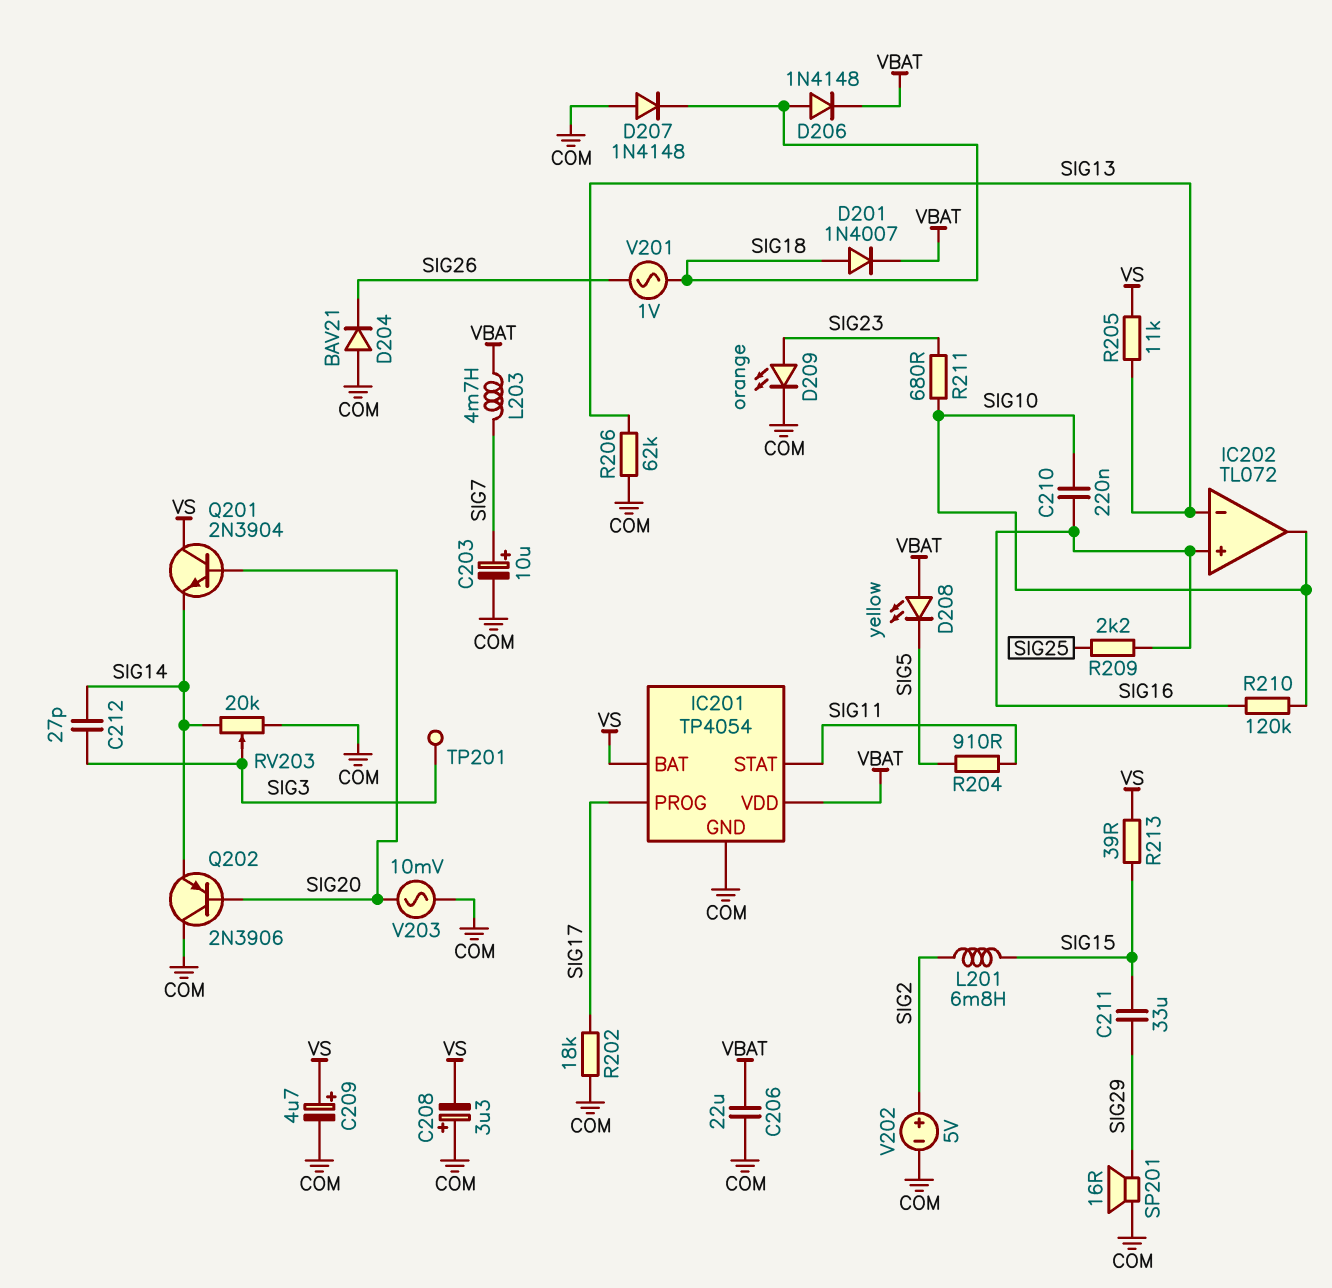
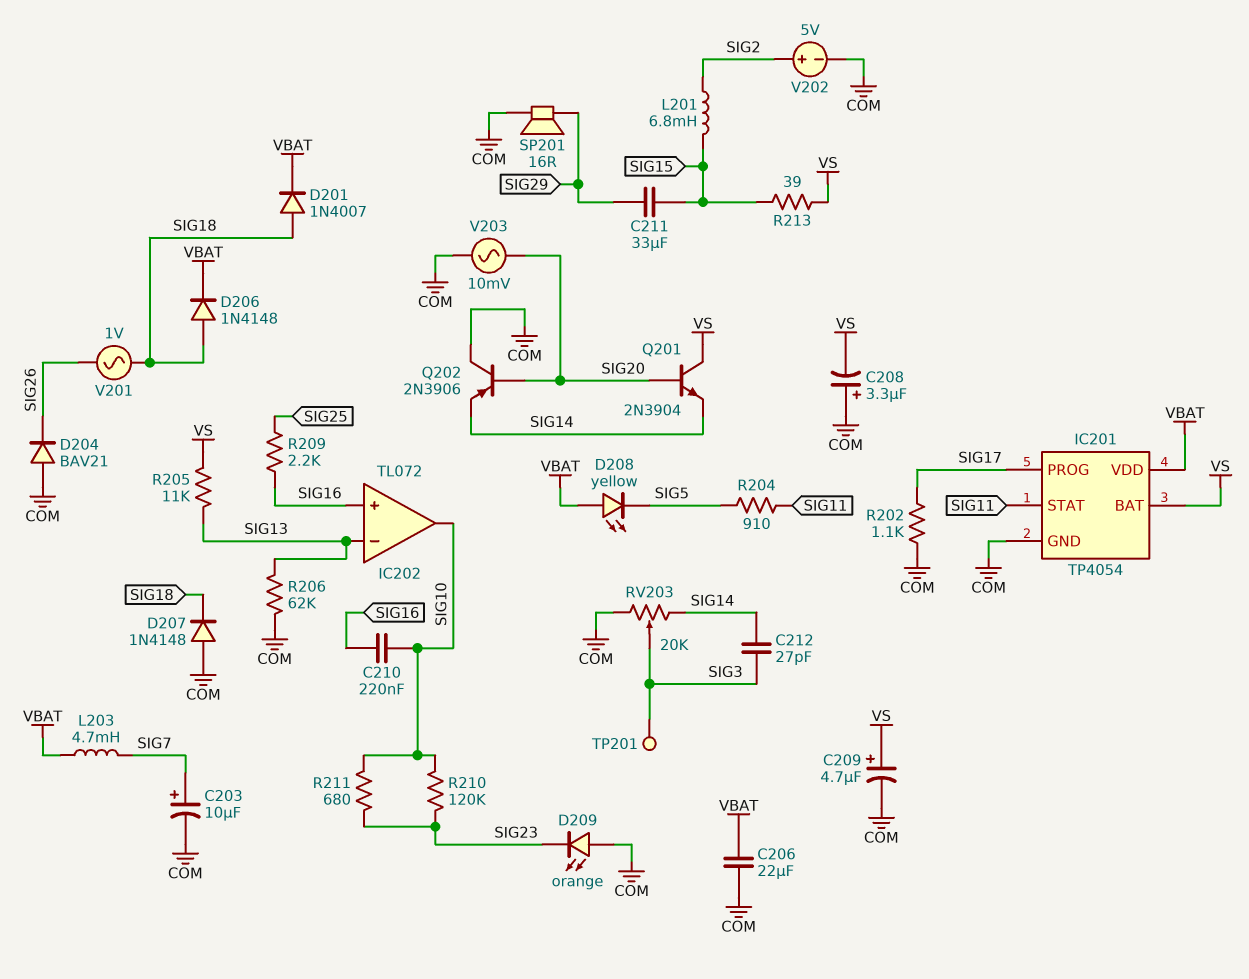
D209: LED orange (A SIG23, K COM) -> LED orange (A COM, K SIG23)
R202: 18k (COM, SIG17) -> 1.1k (COM, SIG17)
R210: 120k (SIG10, SIG16) -> 120k (SIG10, SIG23)

